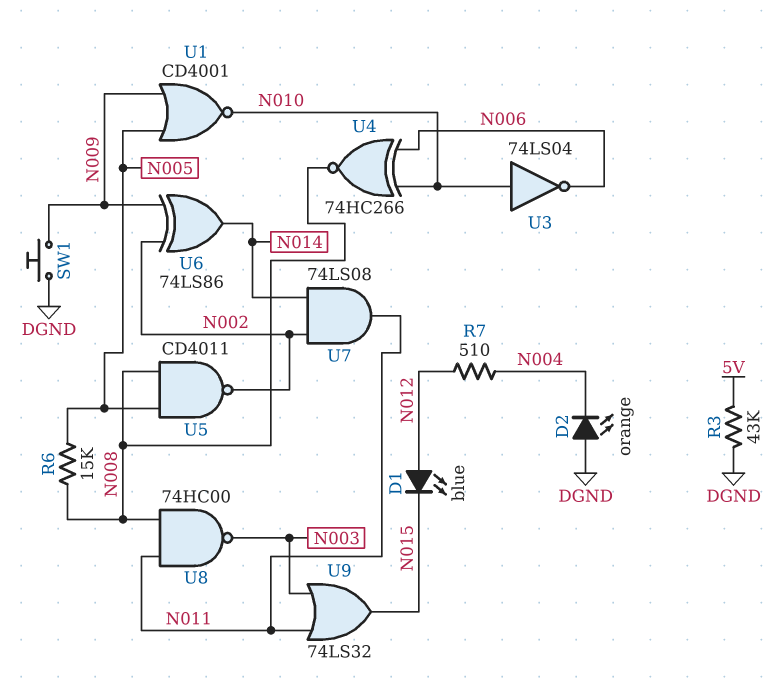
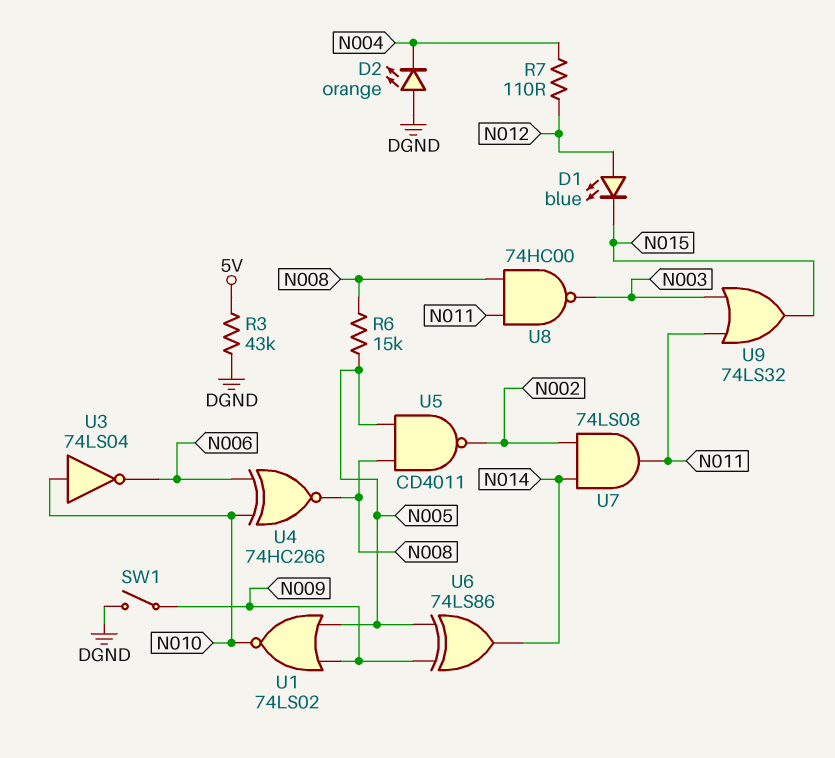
R7: 510 (N004, N012) -> 110 (N004, N012)
SW1: button (DGND, N009) -> switch (DGND, N009)
U1: NOR CD4001 (in N005, in N009, out N010) -> NOR 74LS02 (in N005, in N009, out N010)
U6: XOR 74LS86 (in N002, in N009, out N014) -> XOR 74LS86 (in N005, in N009, out N014)

